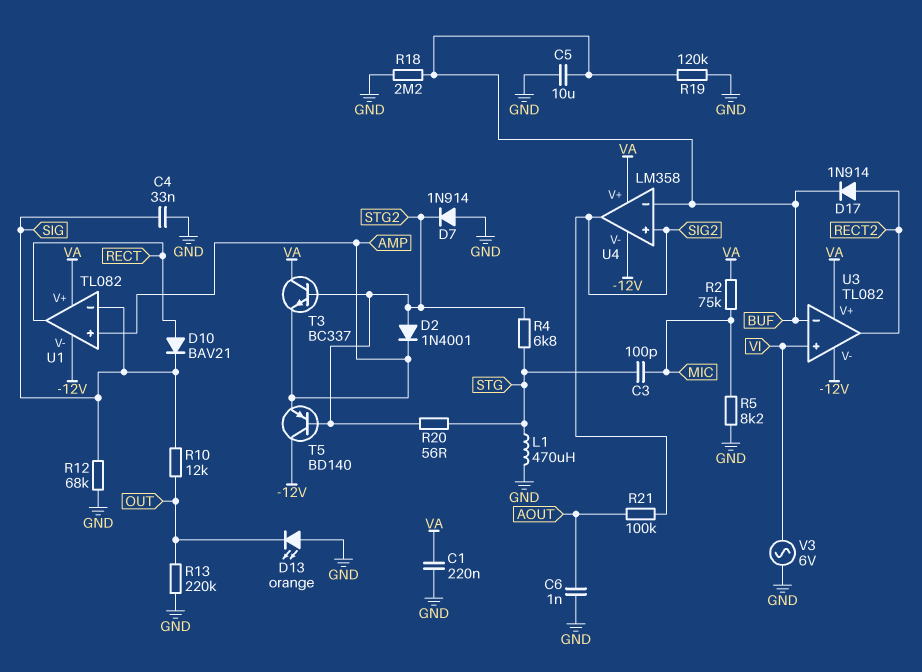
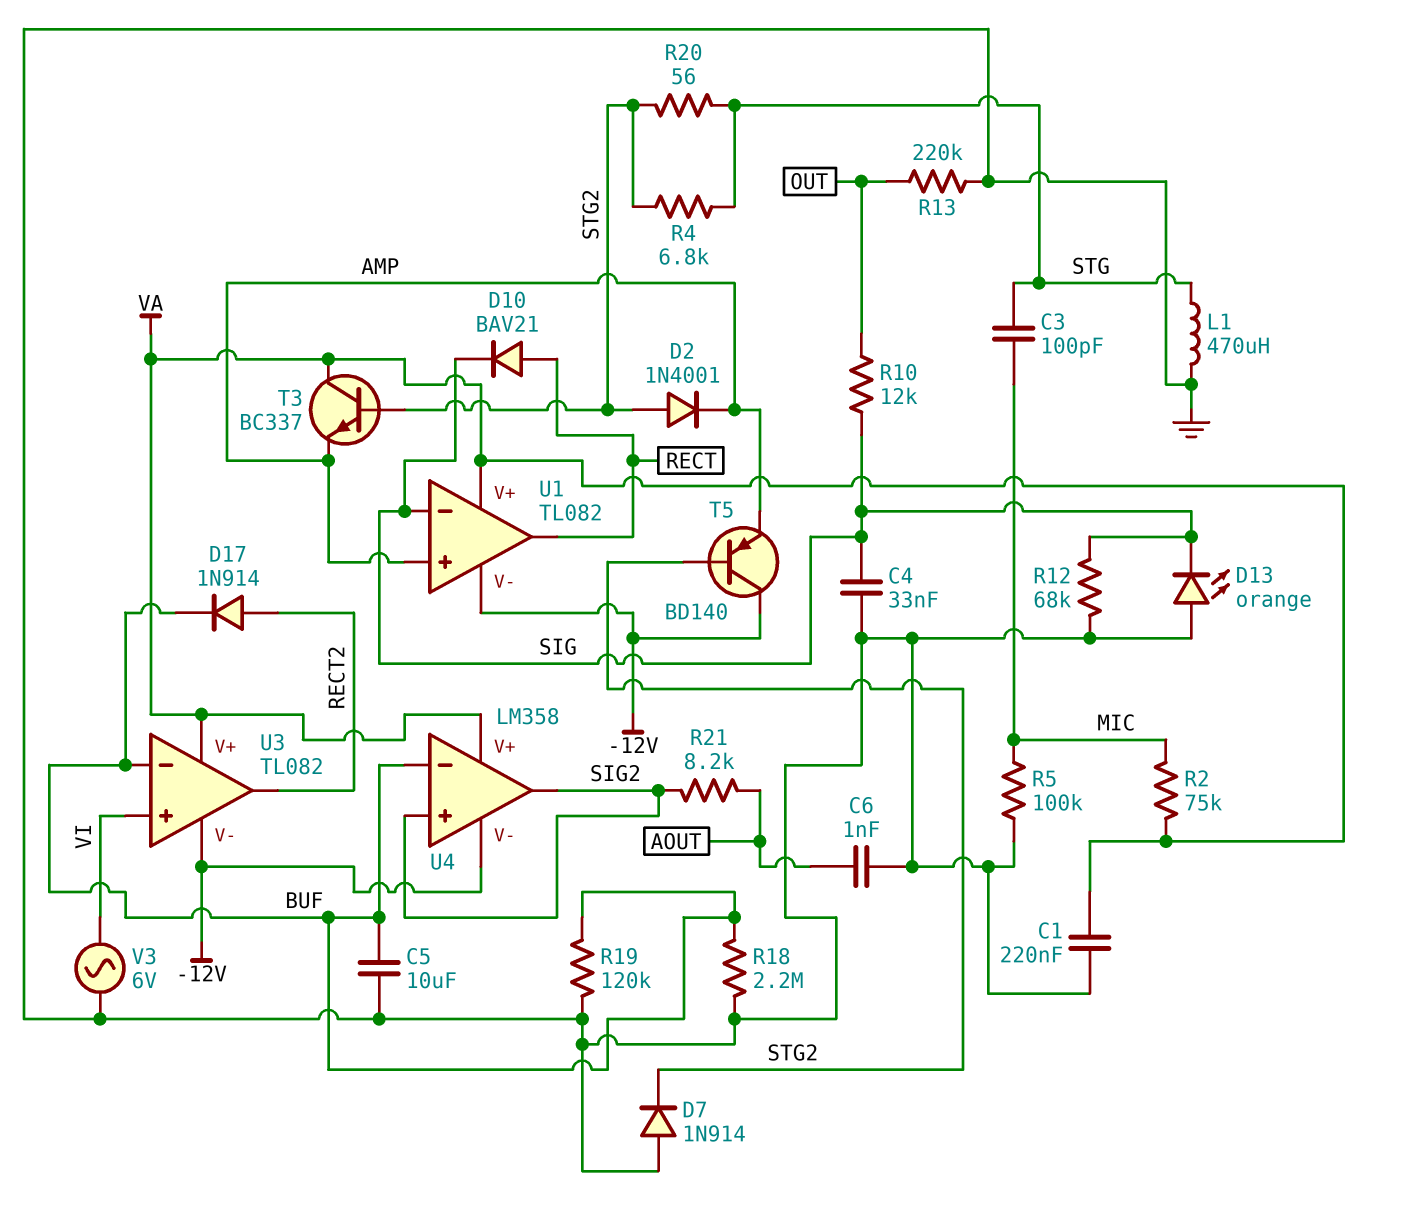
D13: LED orange (A GND, K OUT) -> LED orange (A GND, K SIG)
R5: 8.2k (GND, MIC) -> 100k (GND, MIC)
R21: 100k (AOUT, SIG2) -> 8.2k (AOUT, SIG2)

